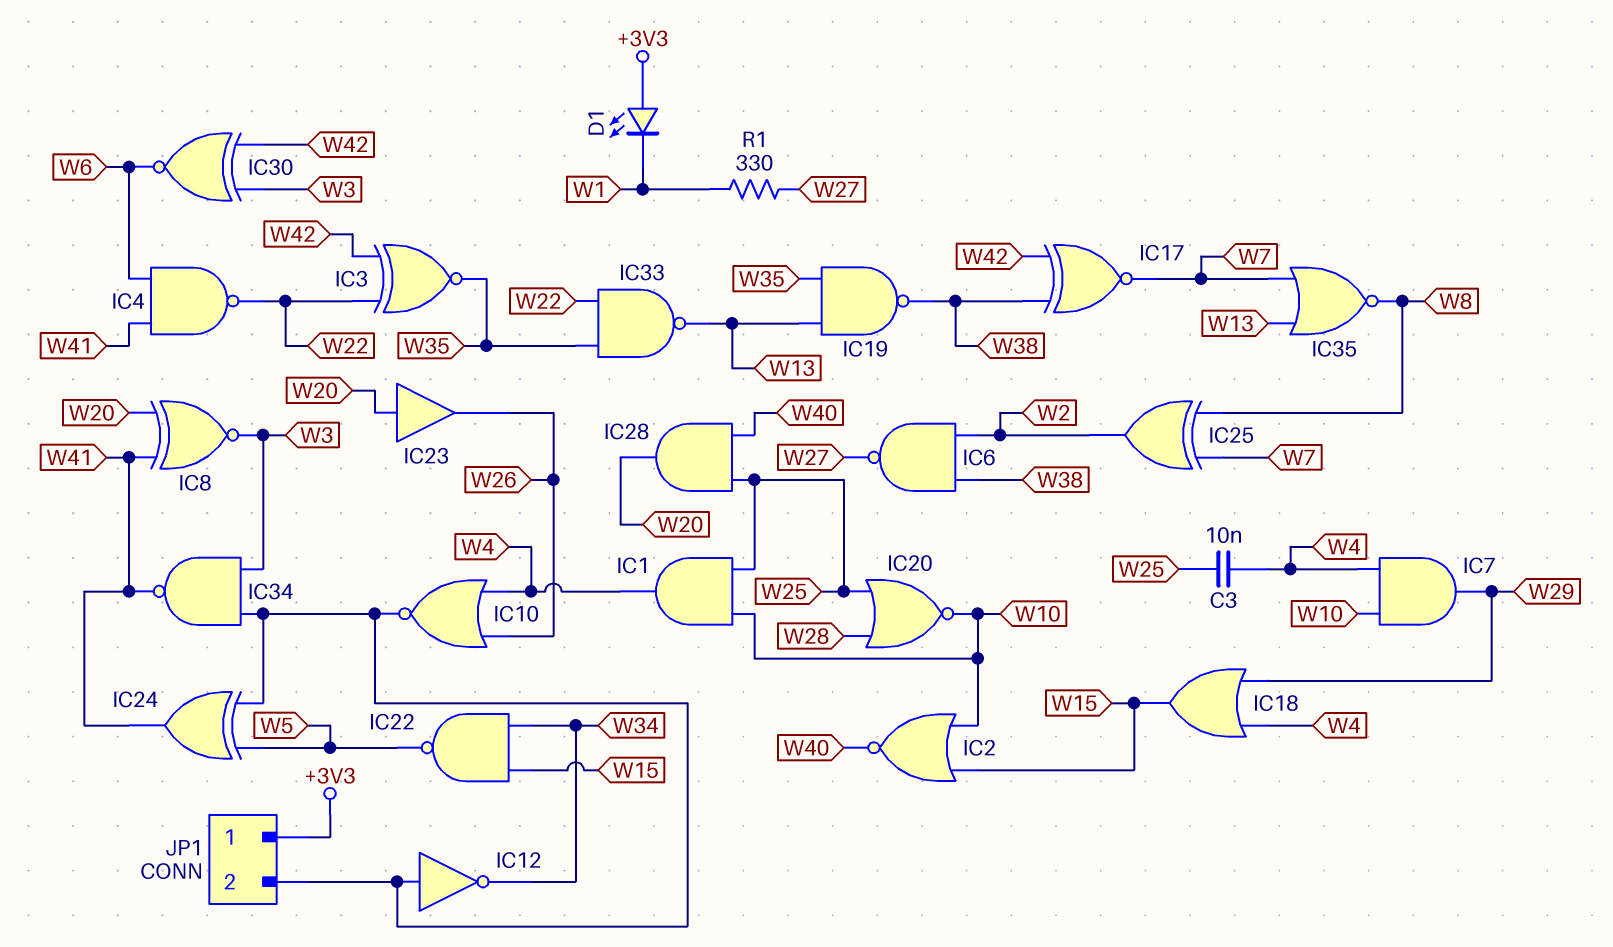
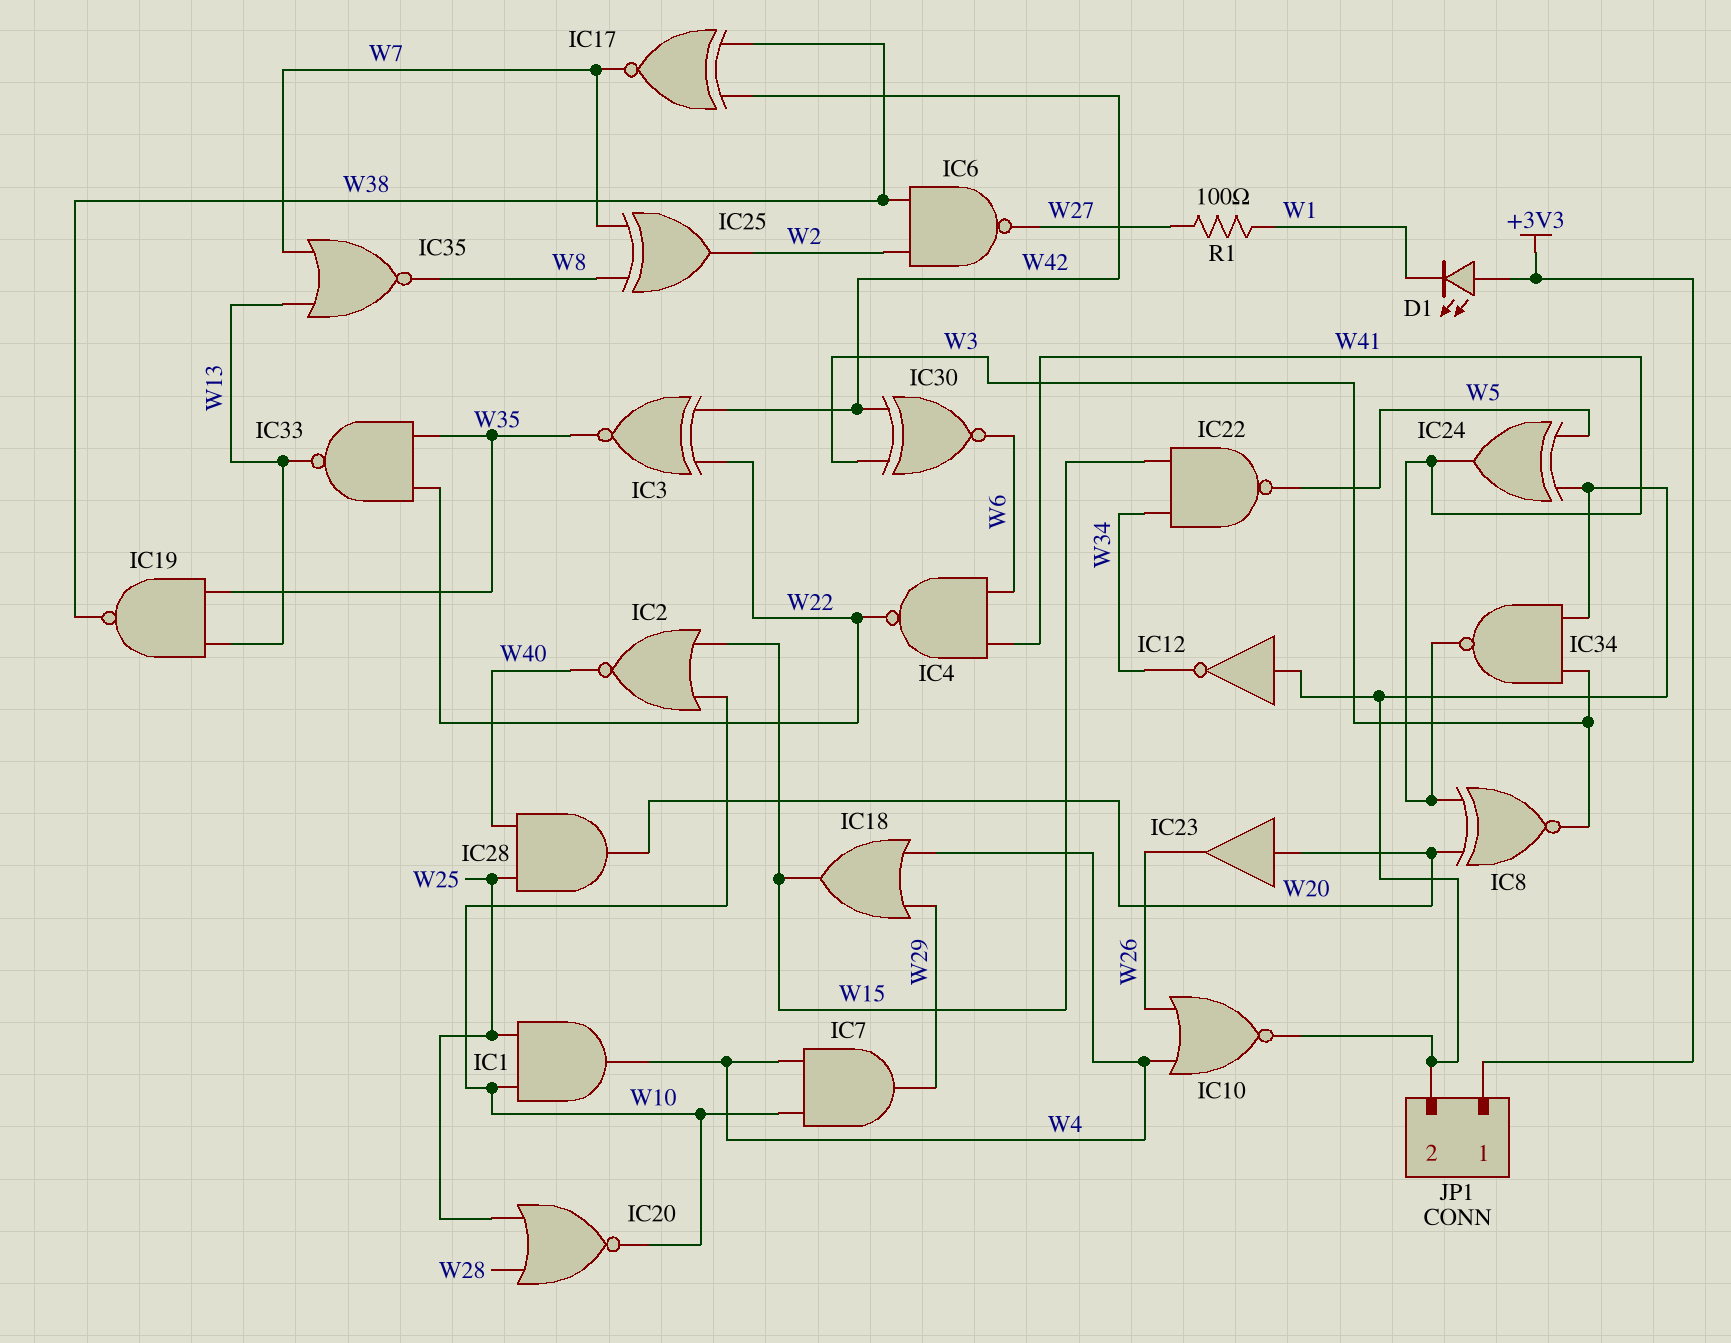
C3: 10nF (W4, W25) -> none
R1: 330 (W1, W27) -> 100 (W1, W27)

